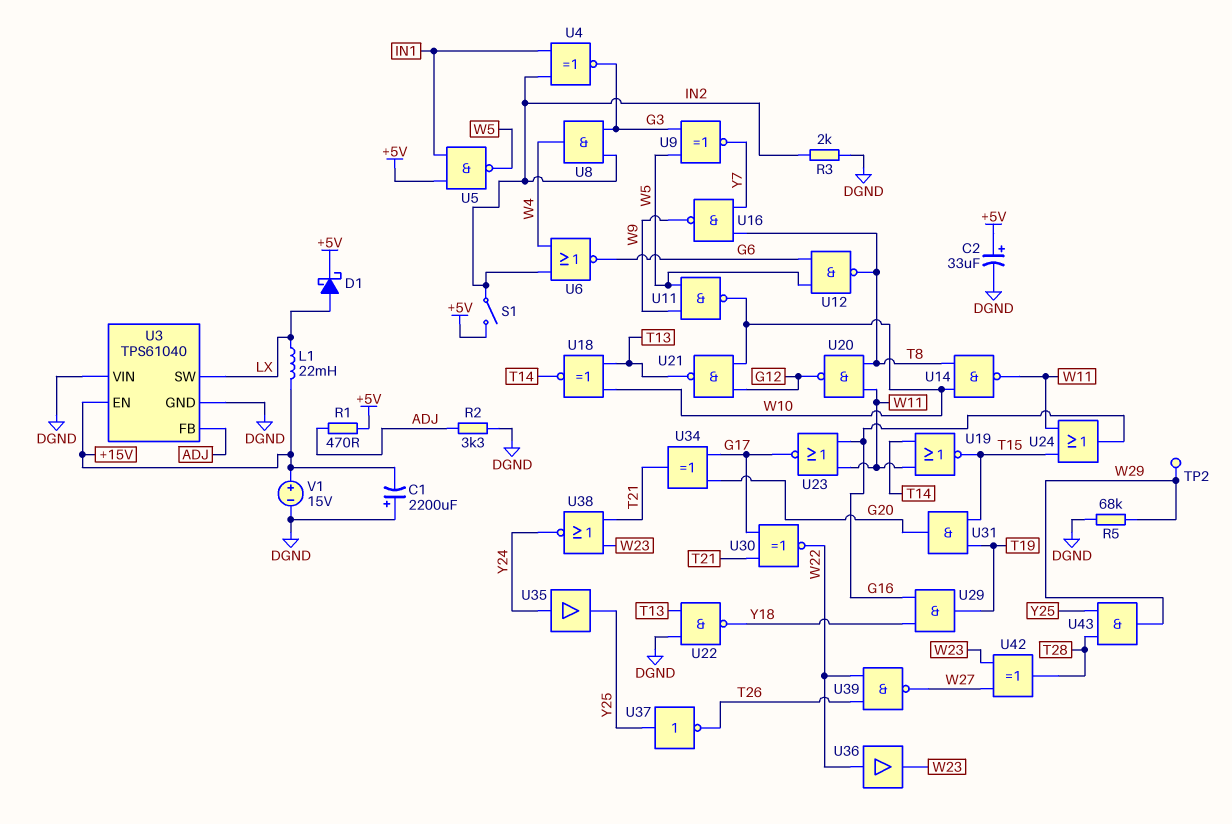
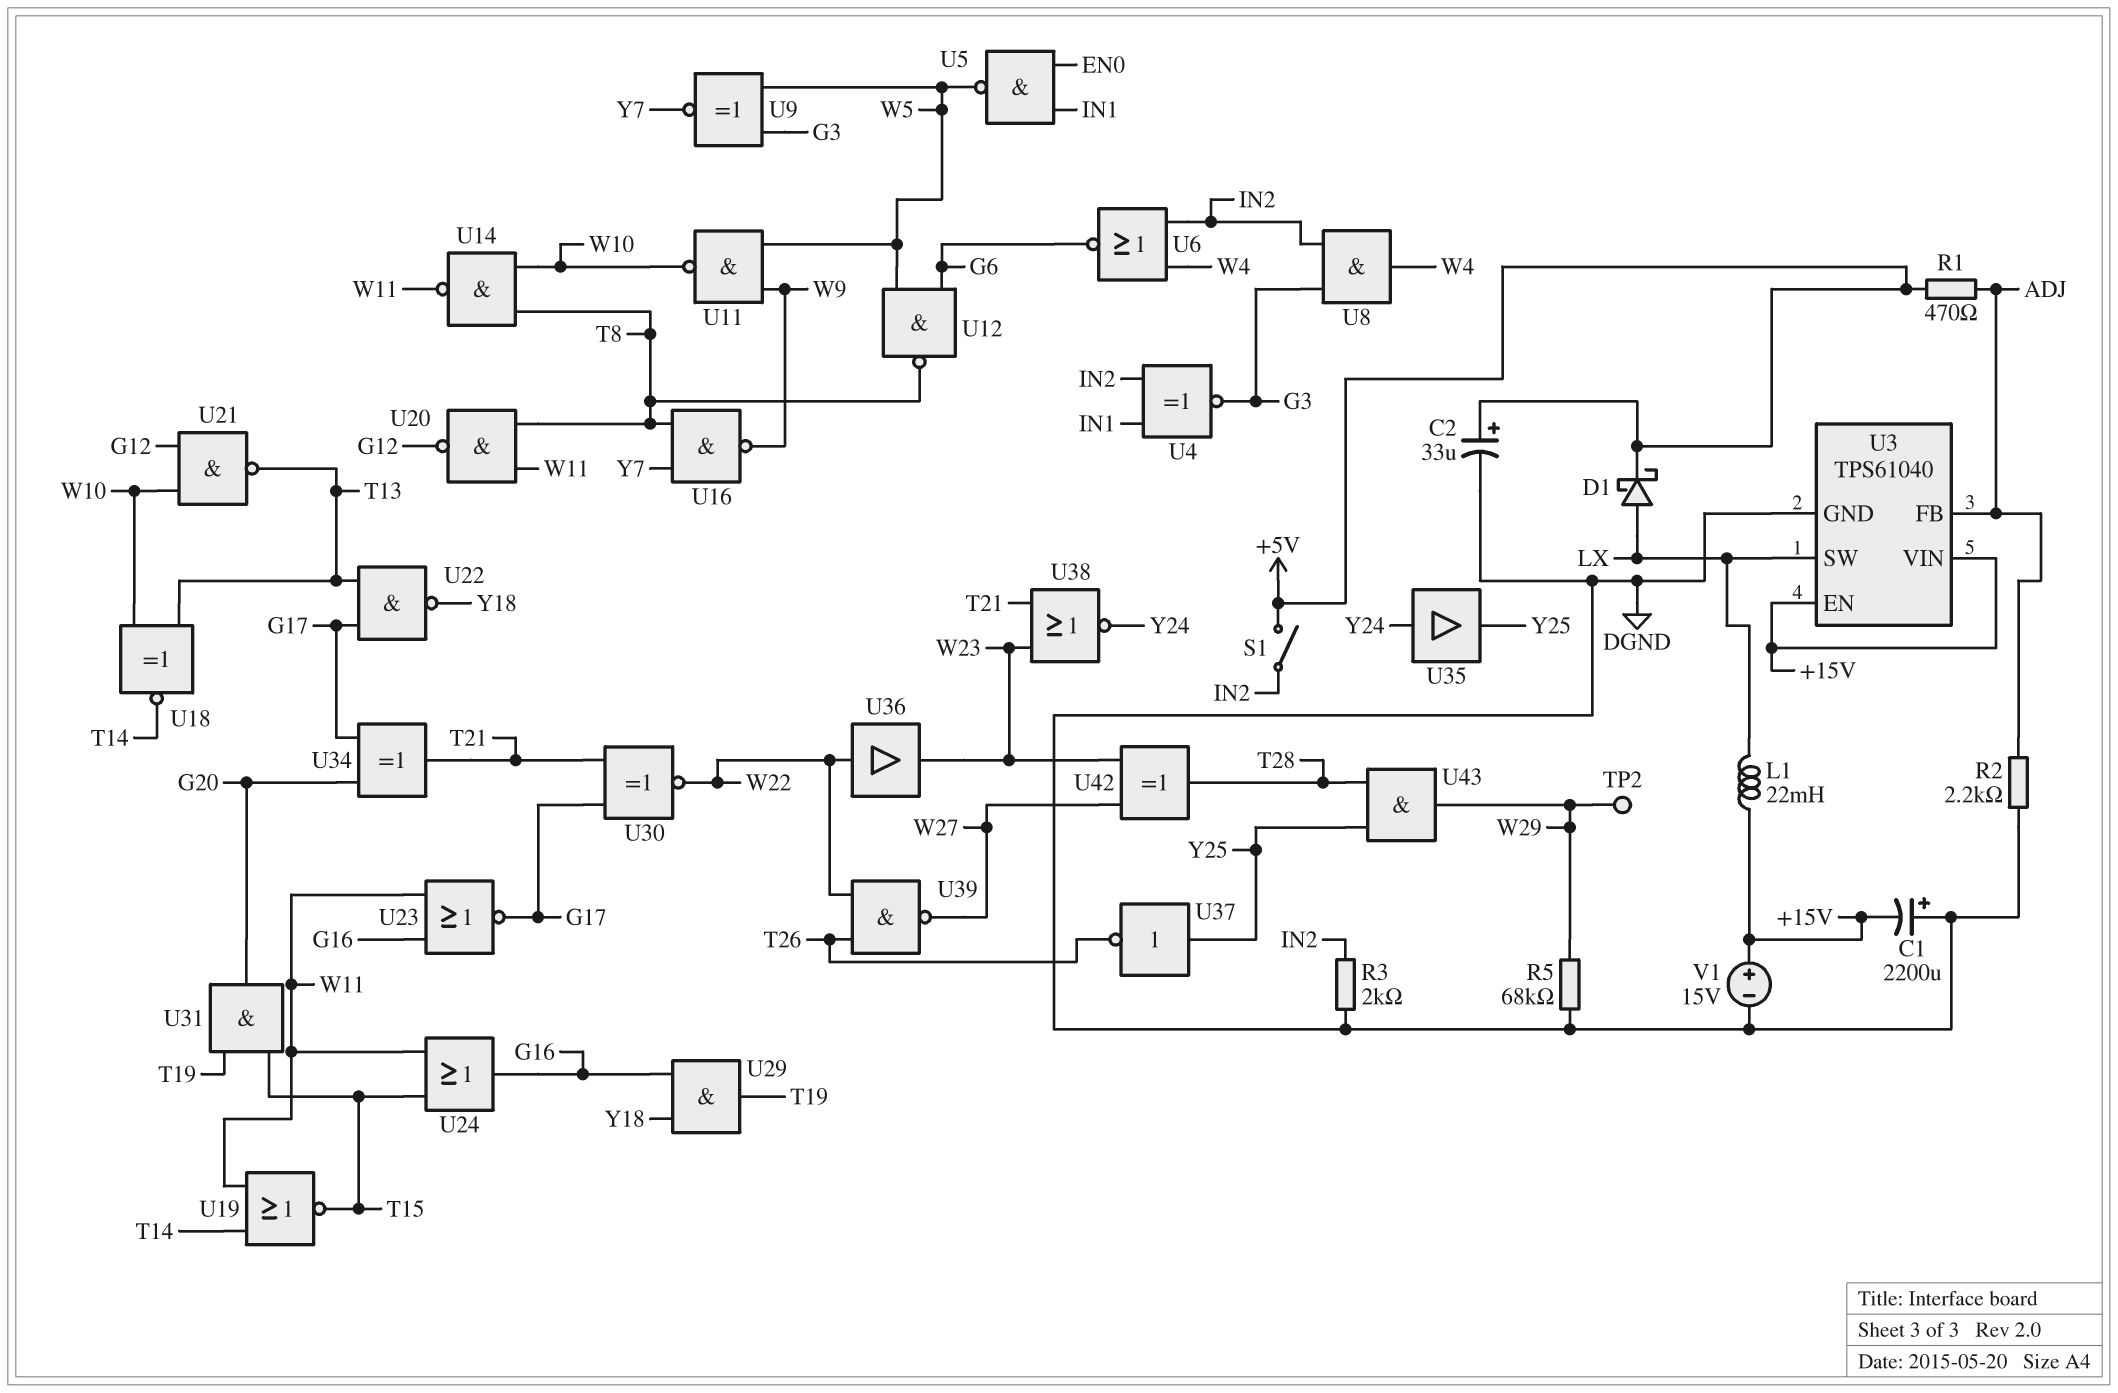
R2: 3.3k (ADJ, DGND) -> 2.2k (ADJ, DGND)
U3 pin VIN: DGND -> +15V
U5: NAND (in +5V, in IN1, out W5) -> NAND (in EN0, in IN1, out W5)
U22: NAND (in DGND, in T13, out Y18) -> NAND (in G17, in T13, out Y18)

